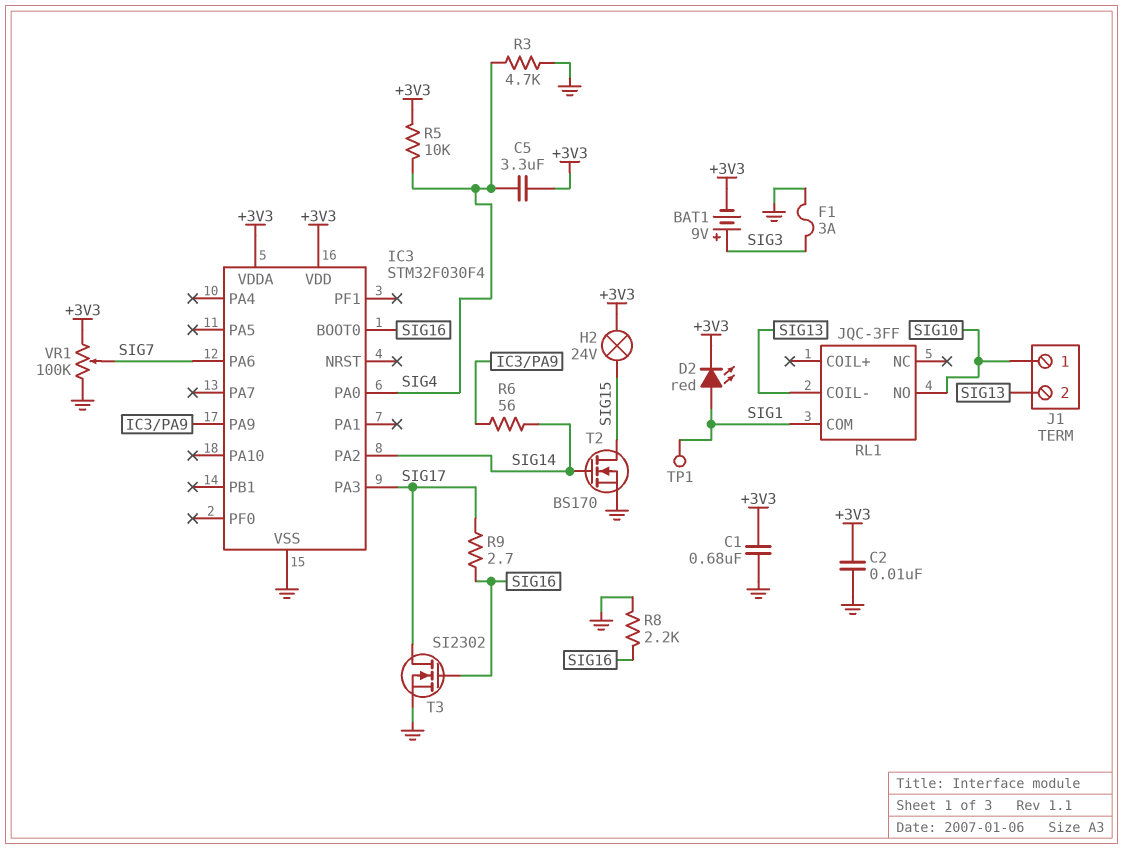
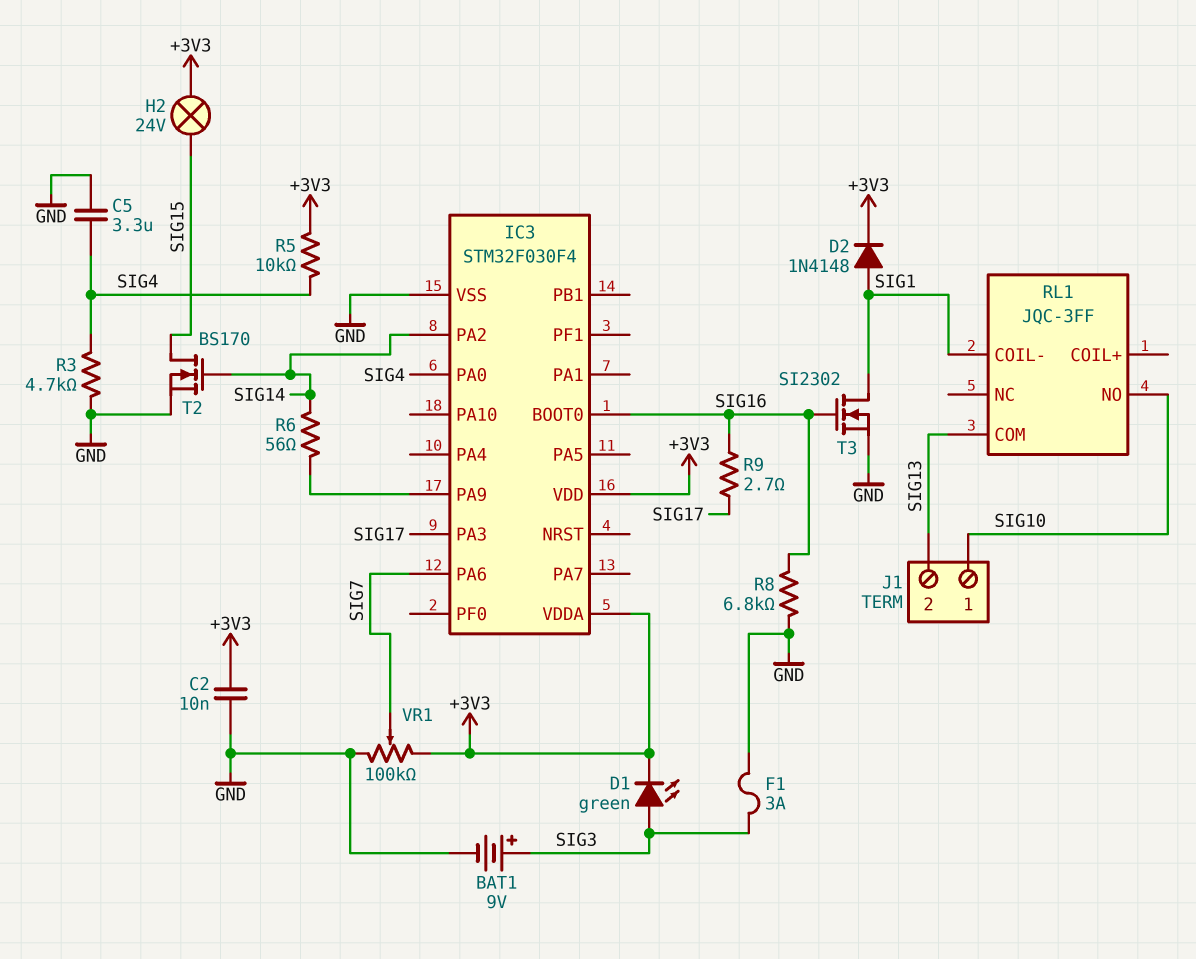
BAT1: 9V (plus SIG3, minus +3V3) -> 9V (plus SIG3, minus GND)
C1: 680nF (+3V3, GND) -> none
C5: 3.3uF (+3V3, SIG4) -> 3.3uF (GND, SIG4)
D1: none -> LED green (A SIG3, K +3V3)
D2: LED red (A SIG1, K +3V3) -> diode 1N4148 (A SIG1, K +3V3)
R8: 2.2k (GND, SIG16) -> 6.8k (GND, SIG16)
RL1 pin COIL-: SIG13 -> SIG1
RL1 pin COM: SIG1 -> SIG13
T3: NMOS SI2302 (G SIG16, D SIG17, S GND) -> NMOS SI2302 (G SIG16, D SIG1, S GND)
TP1: test point (SIG1) -> none

